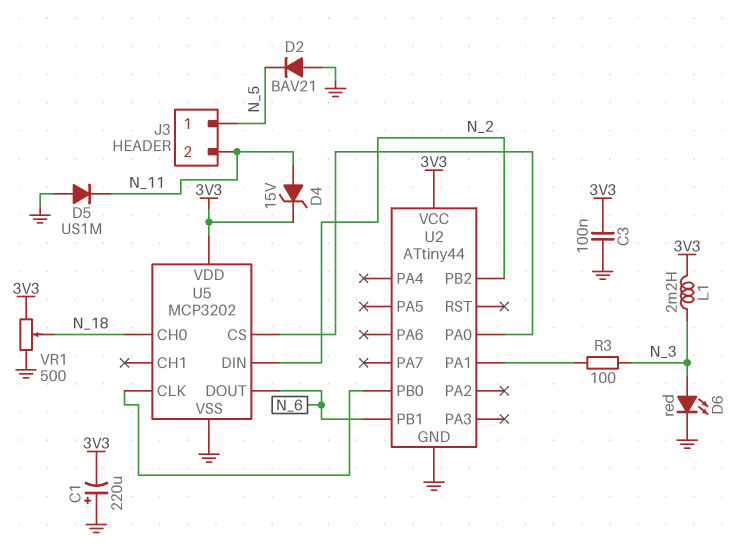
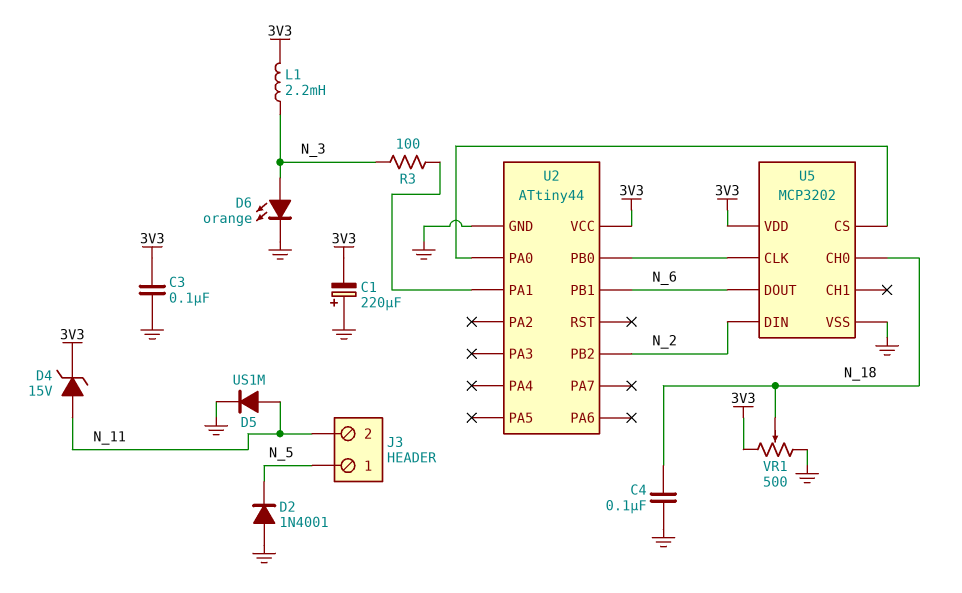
C4: none -> 100nF (GND, N_18)
D2: diode BAV21 (A GND, K N_5) -> diode 1N4001 (A GND, K N_5)
D5: diode US1M (A GND, K N_11) -> diode US1M (A N_11, K GND)
D6: LED red (A N_3, K GND) -> LED orange (A N_3, K GND)

